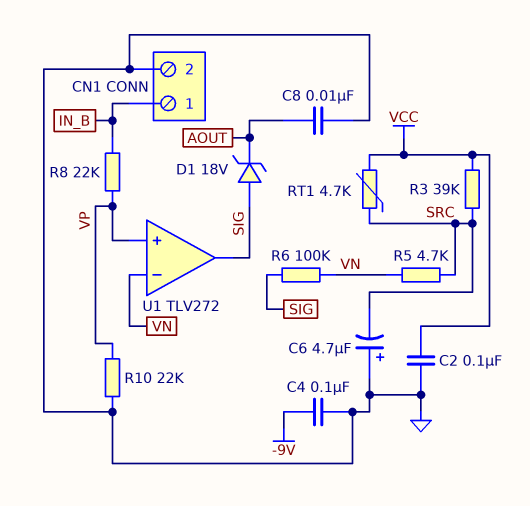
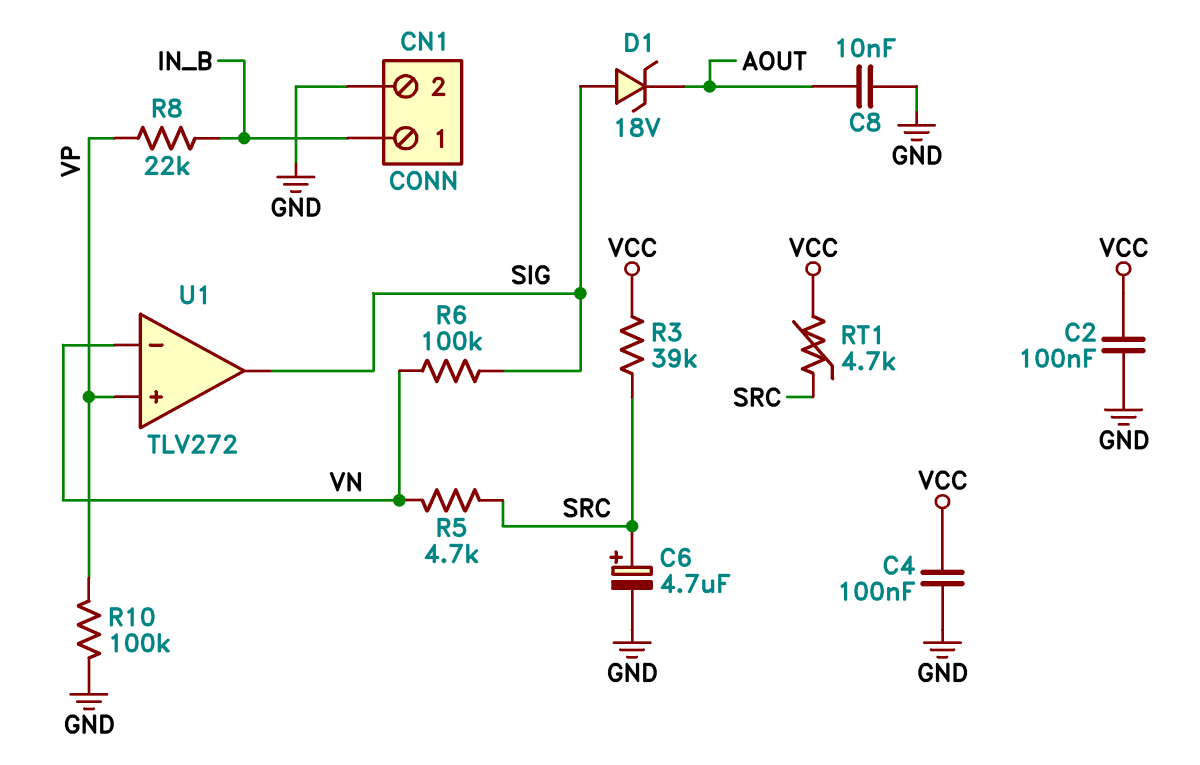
C4: 100nF (-9V, GND) -> 100nF (GND, VCC)
C6: 4.7uF (plus GND, minus SRC) -> 4.7uF (plus SRC, minus GND)
R10: 22k (GND, VP) -> 100k (GND, VP)

